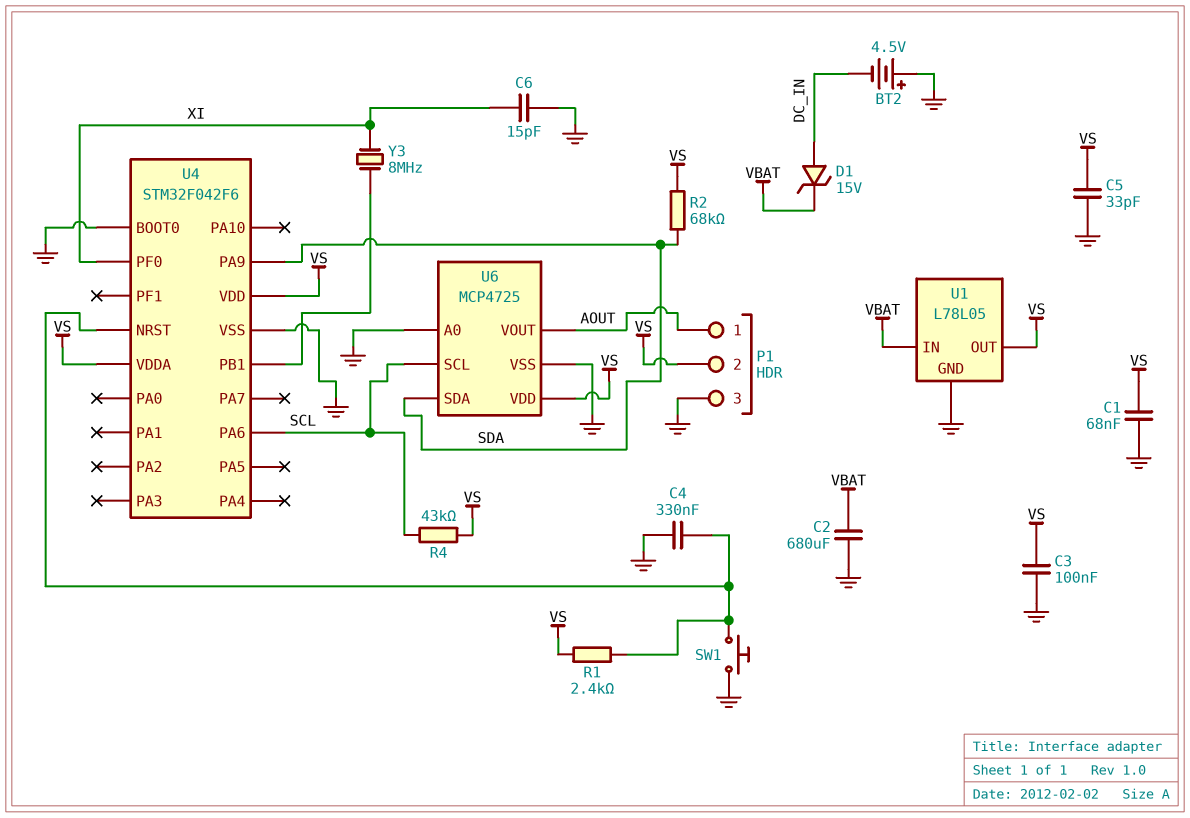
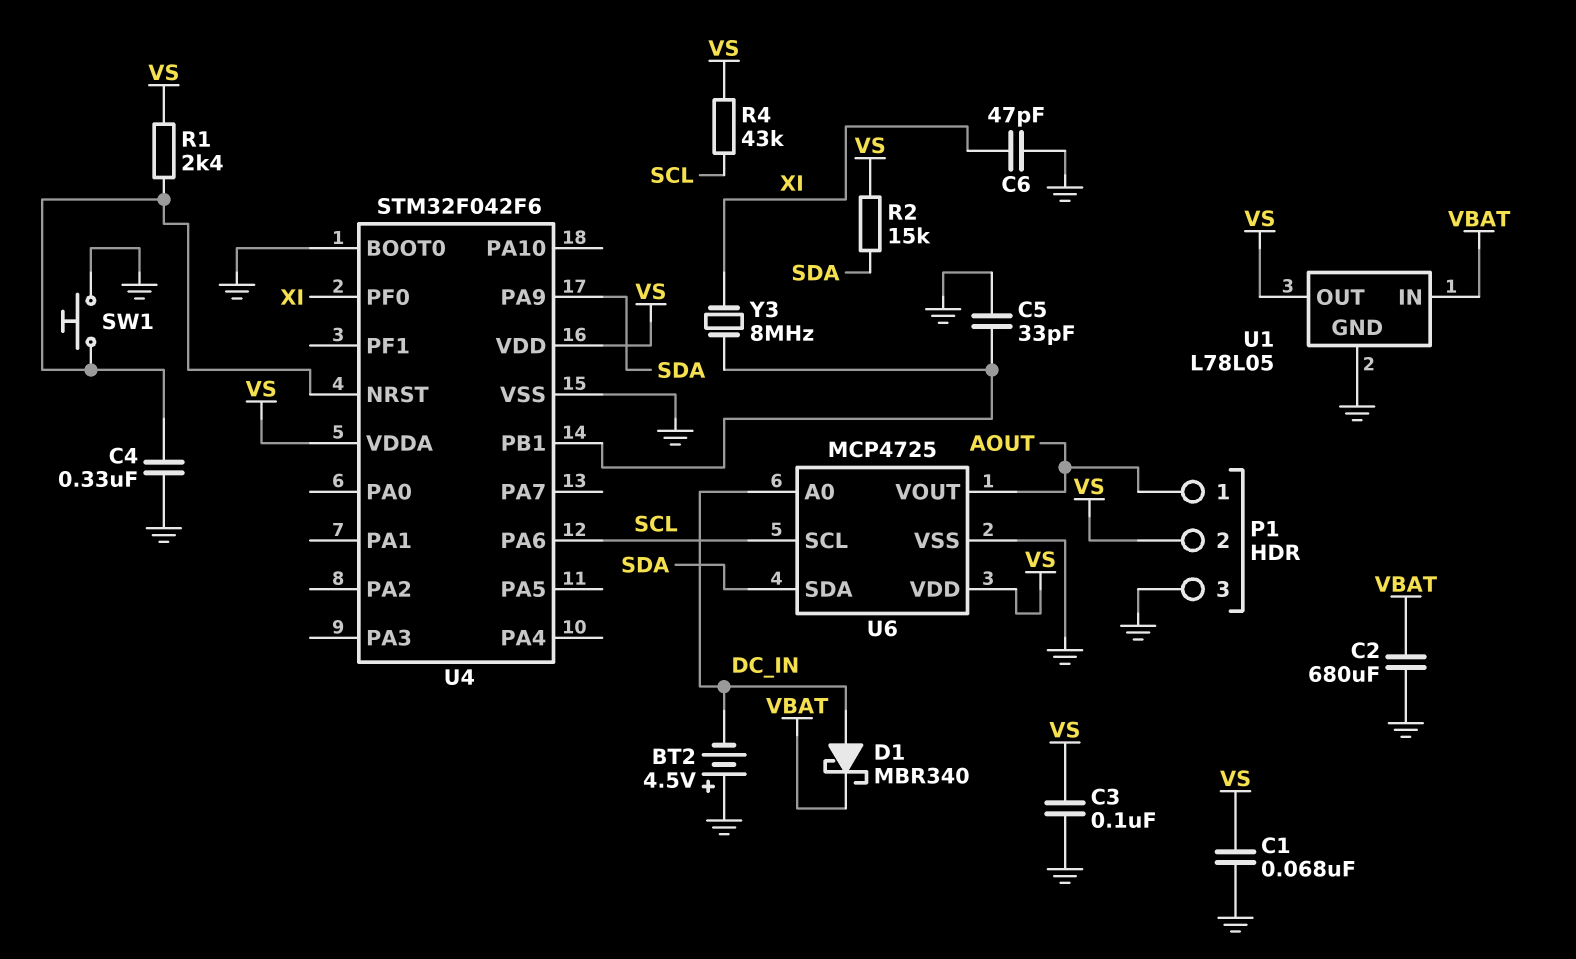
C5: 33pF (GND, VS) -> 33pF (GND, U4/PB1)
C6: 15pF (GND, XI) -> 47pF (GND, XI)
D1: zener 15V (A DC_IN, K VBAT) -> schottky MBR340 (A DC_IN, K VBAT)
R2: 68k (SDA, VS) -> 15k (SDA, VS)
U6 pin A0: GND -> DC_IN

